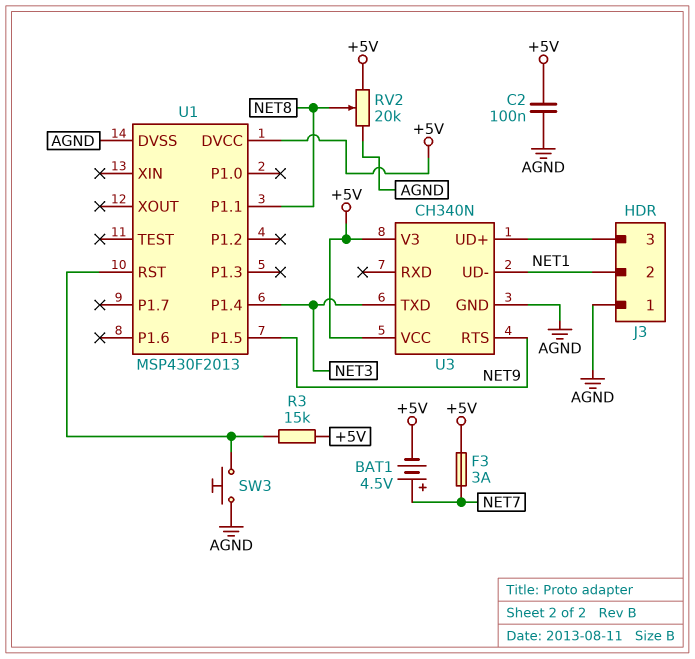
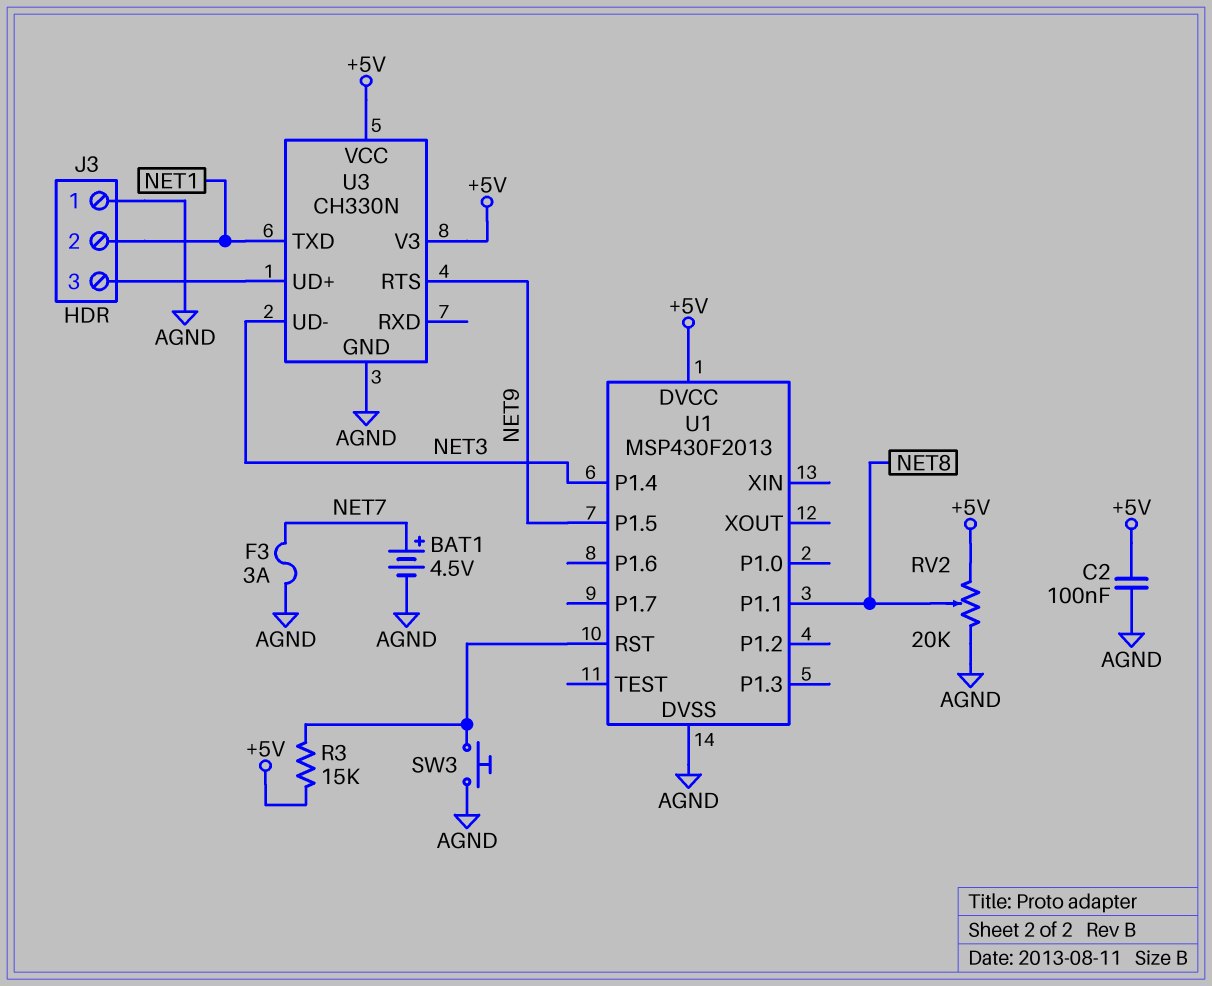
BAT1: 4.5V (plus NET7, minus +5V) -> 4.5V (plus NET7, minus AGND)
F3: 3A (+5V, NET7) -> 3A (AGND, NET7)
U3: CH340N -> CH330N
U3 pin TXD: NET3 -> NET1
U3 pin UD-: NET1 -> NET3

